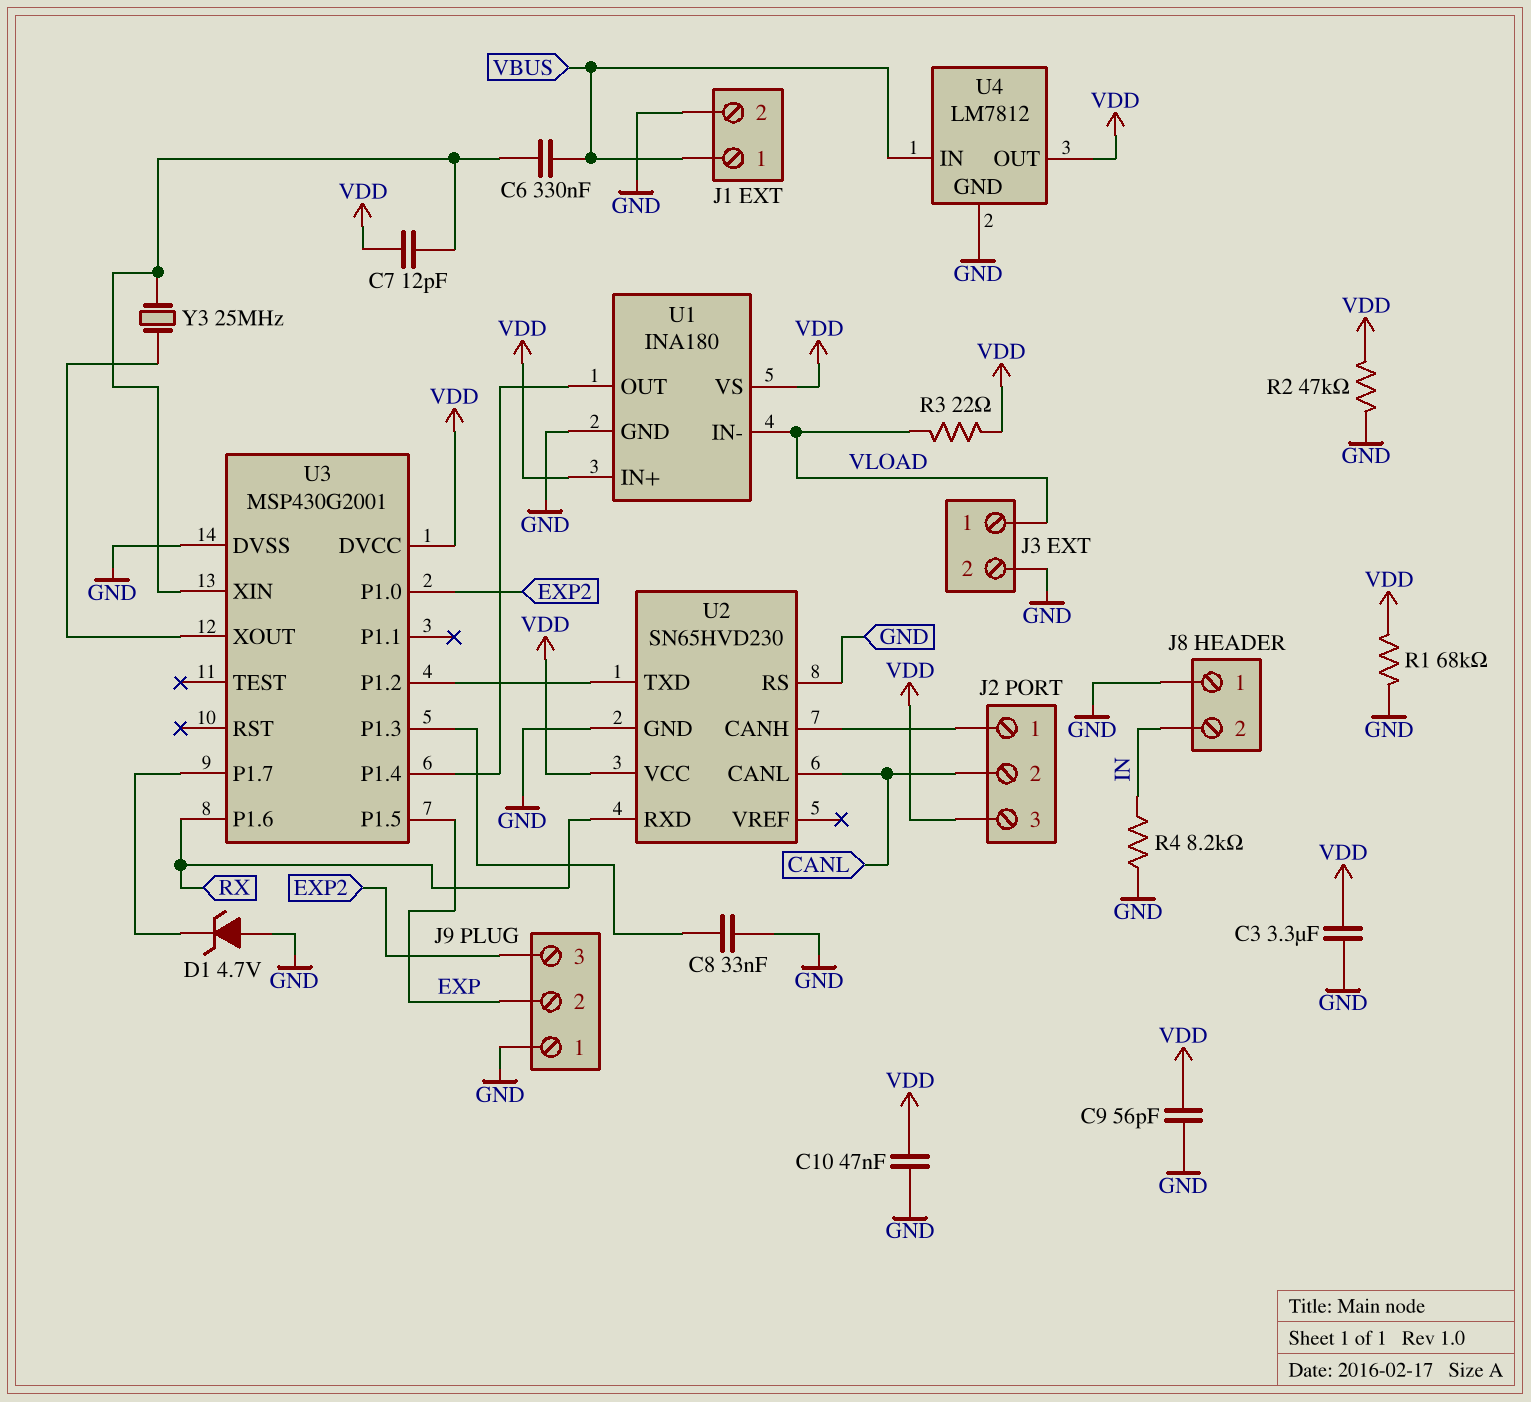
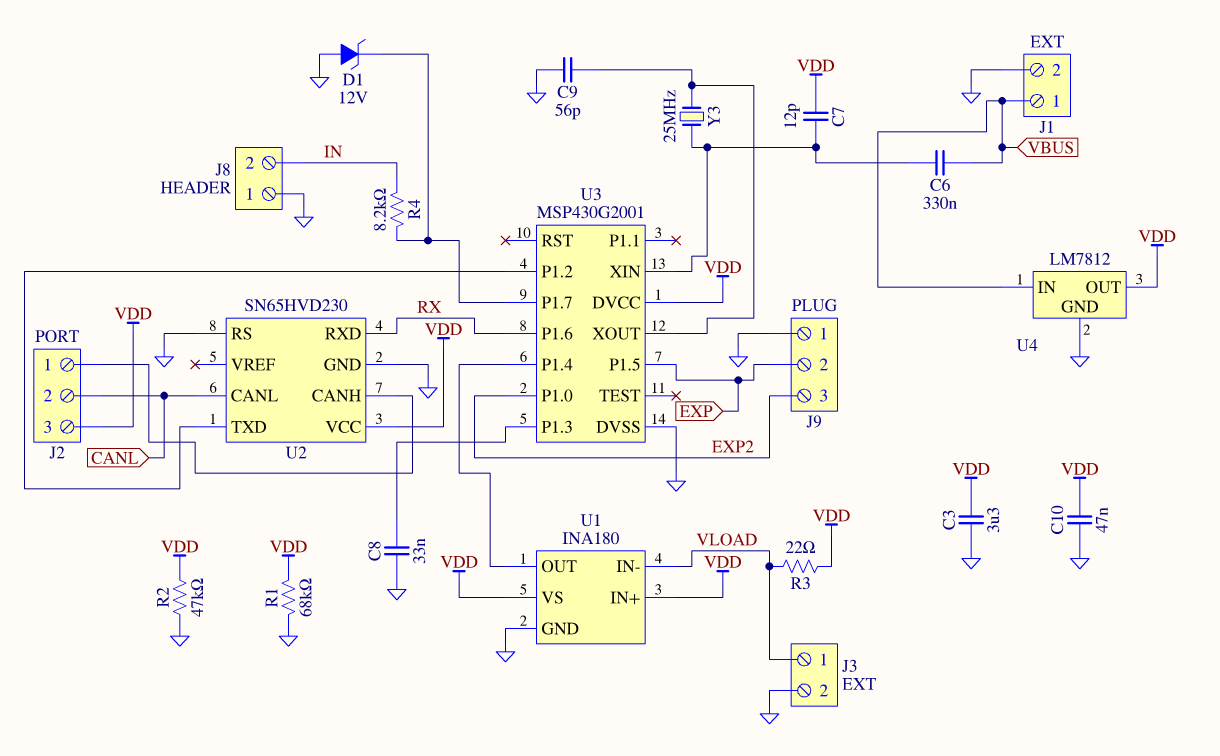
C9: 56pF (GND, VDD) -> 56pF (GND, U3/XOUT)
D1: zener 4.7V (A GND, K U3/P1.7) -> zener 12V (A GND, K U3/P1.7)
R4: 8.2k (GND, IN) -> 8.2k (IN, U3/P1.7)

